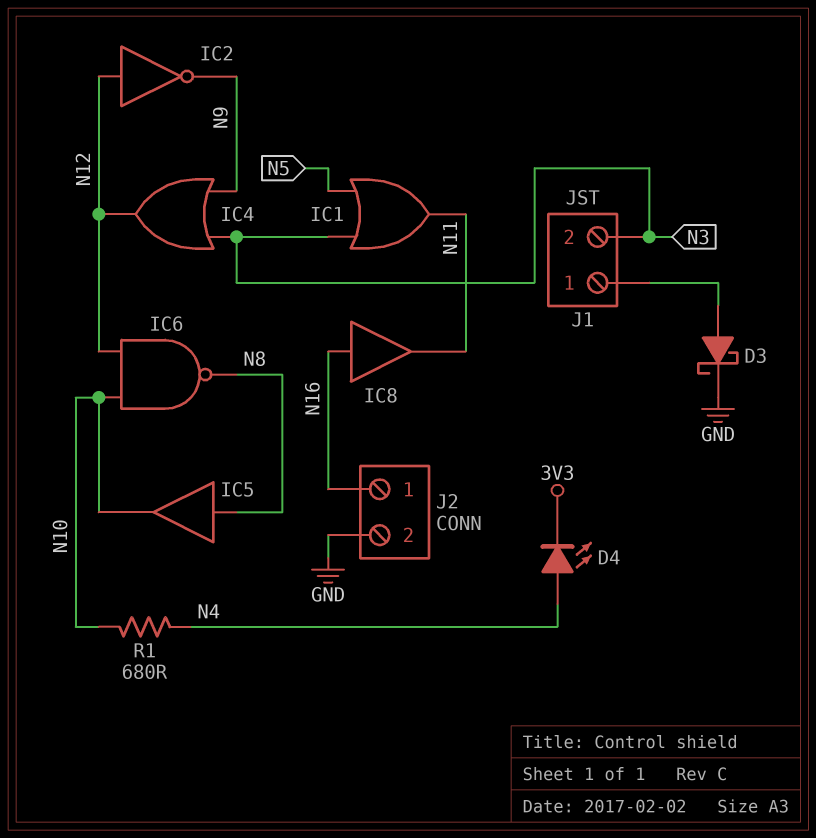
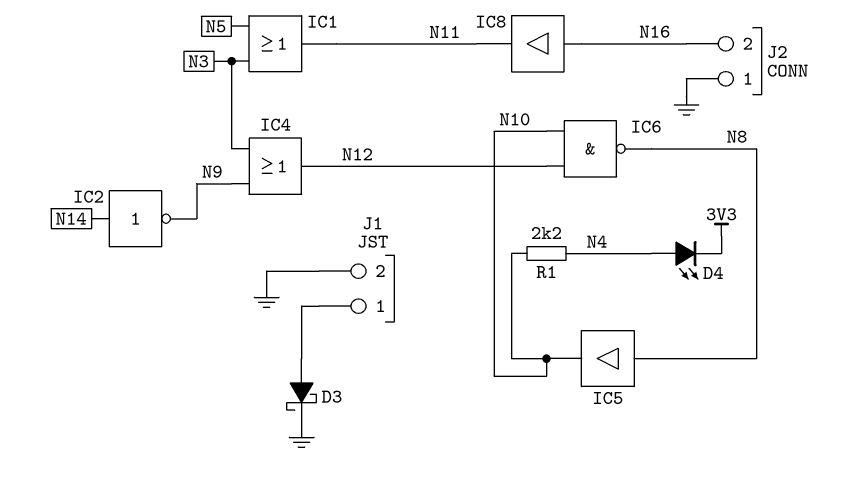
IC2: NOT (in N12, out N9) -> NOT (in N14, out N9)
J1 pin 2: N3 -> GND
J2 pin 1: N16 -> GND
J2 pin 2: GND -> N16
R1: 680 (N4, N10) -> 2.2k (N4, N10)

